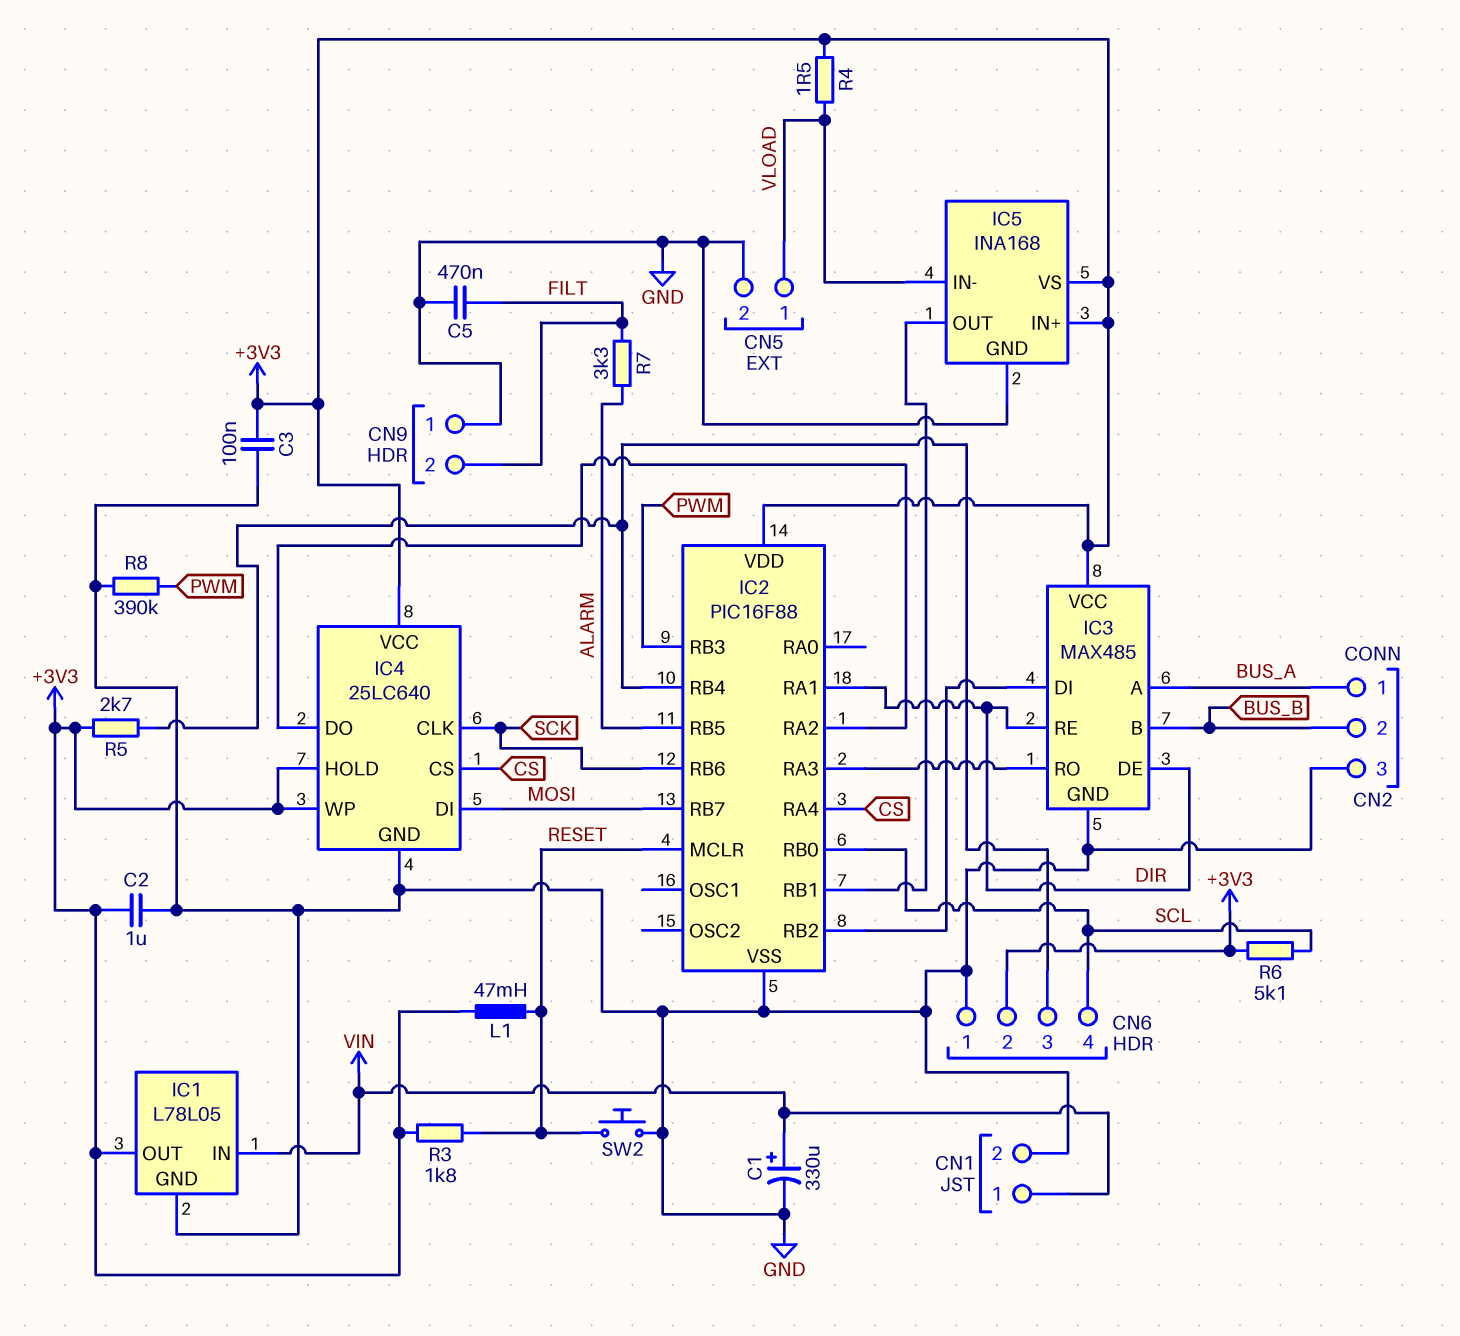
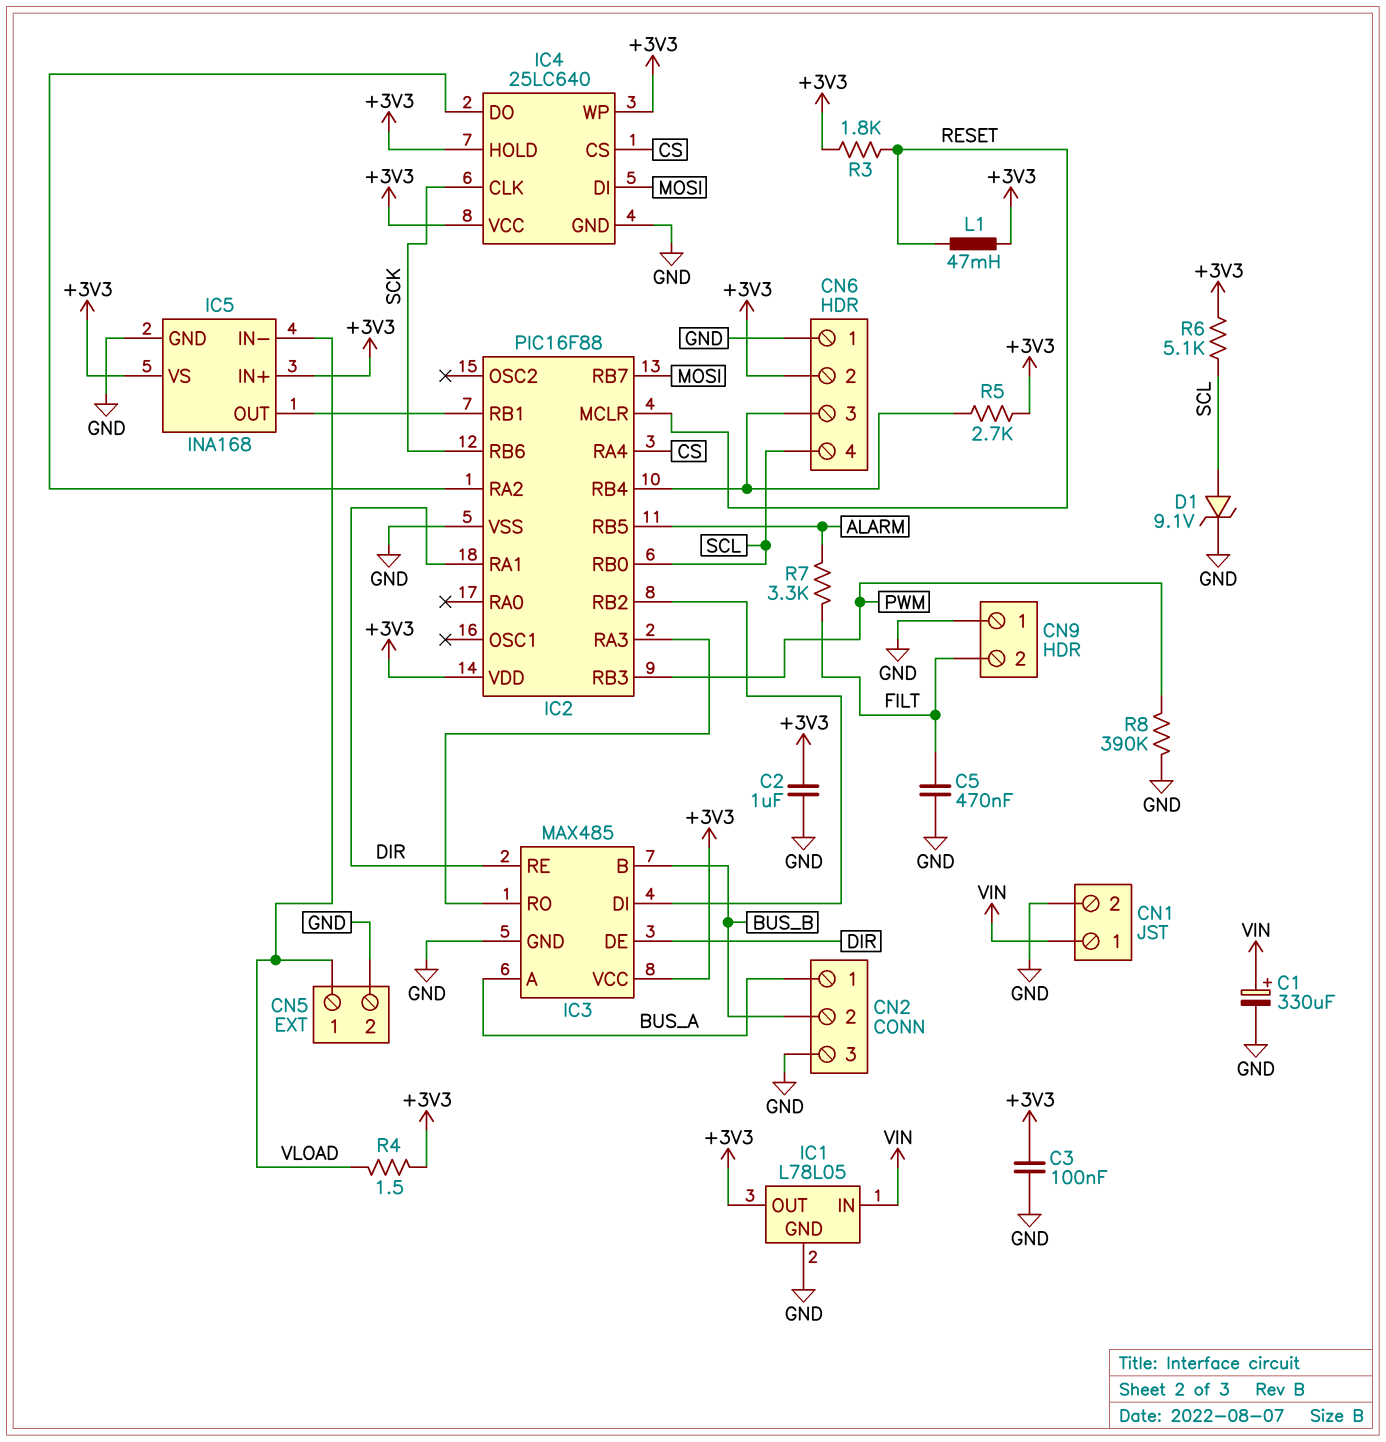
D1: none -> zener 9.1V (A SCL, K GND)
SW2: button (GND, RESET) -> none

